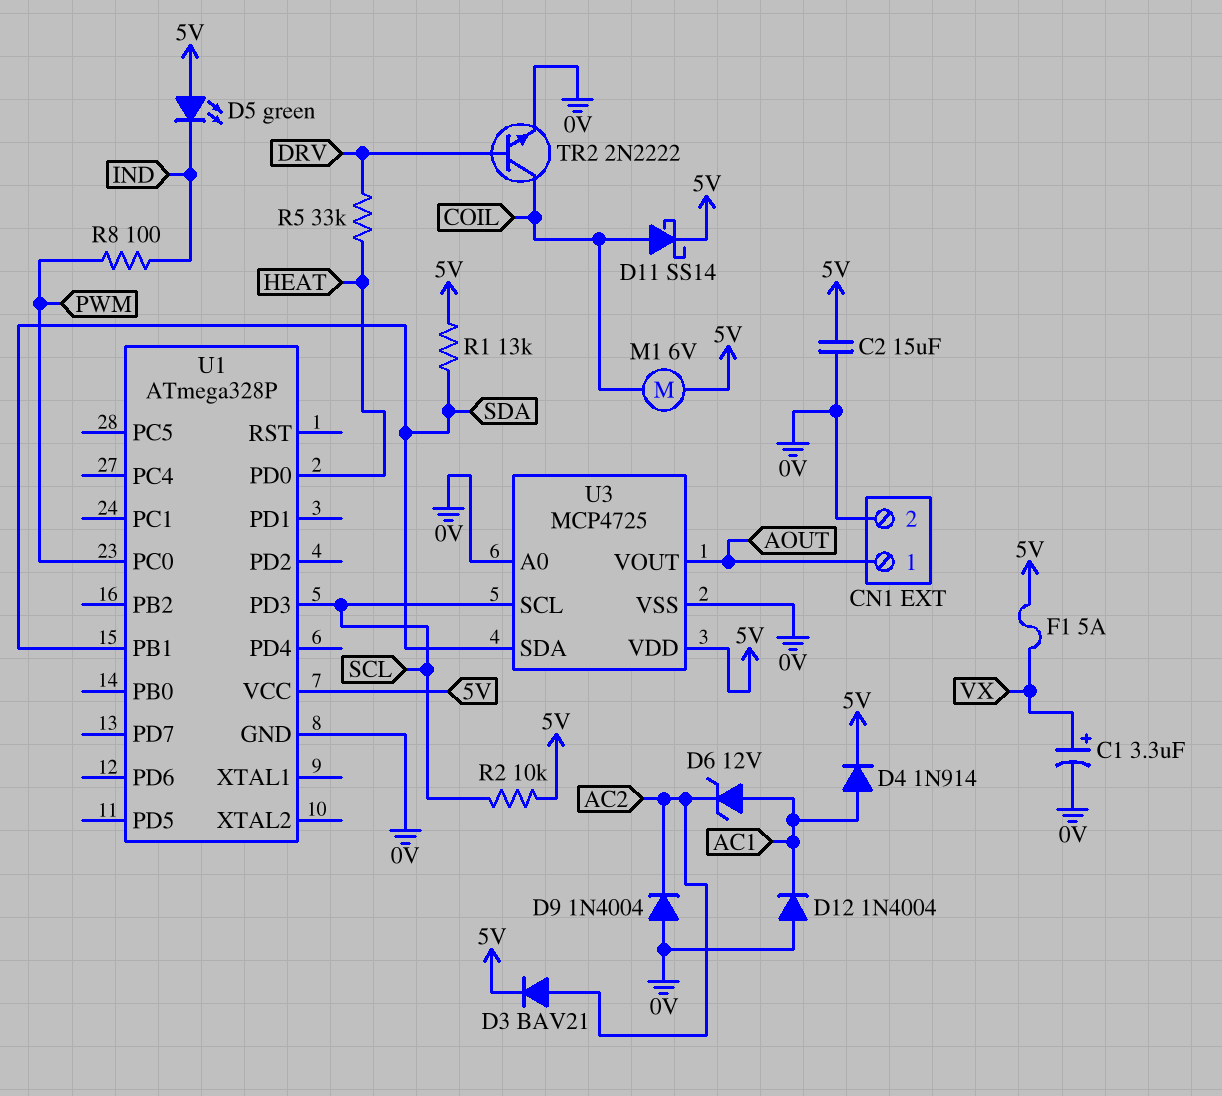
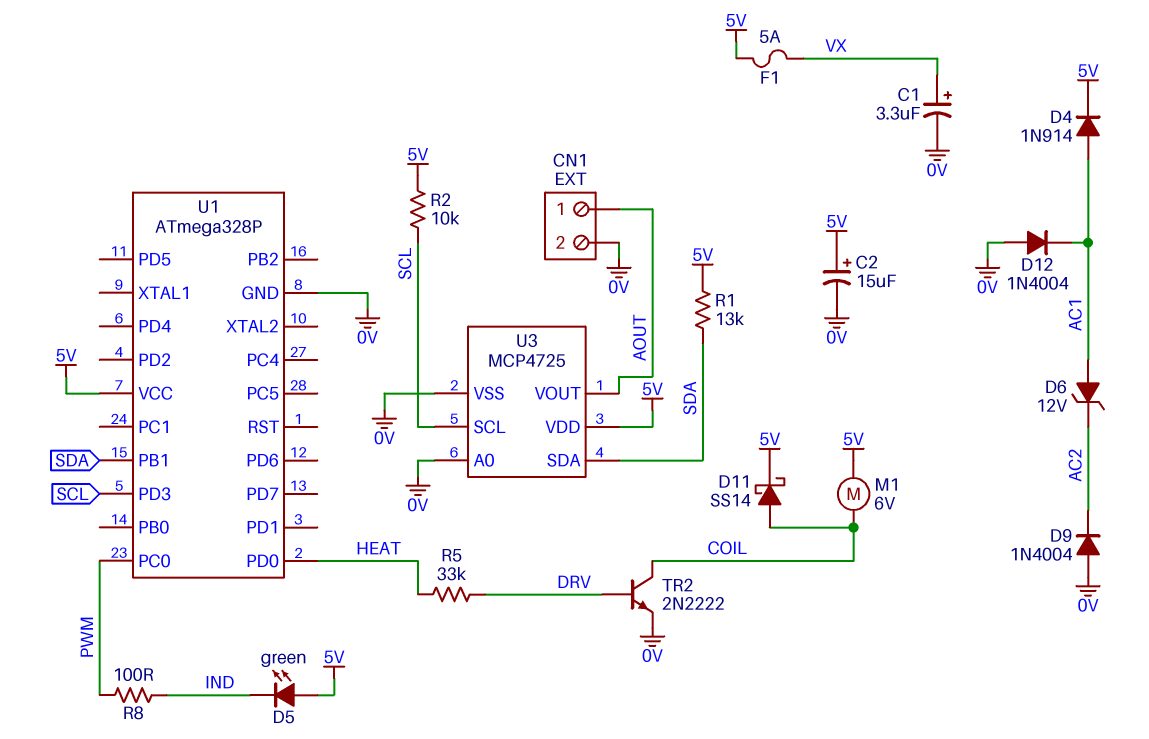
C2: 15uF (0V, 5V) -> 15uF (plus 5V, minus 0V)
D3: diode BAV21 (A AC2, K 5V) -> none

